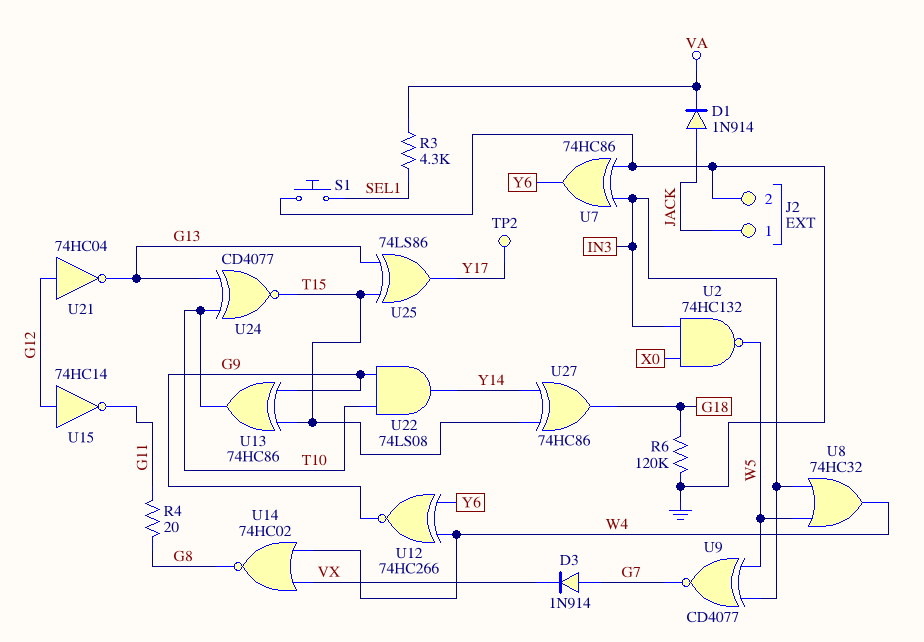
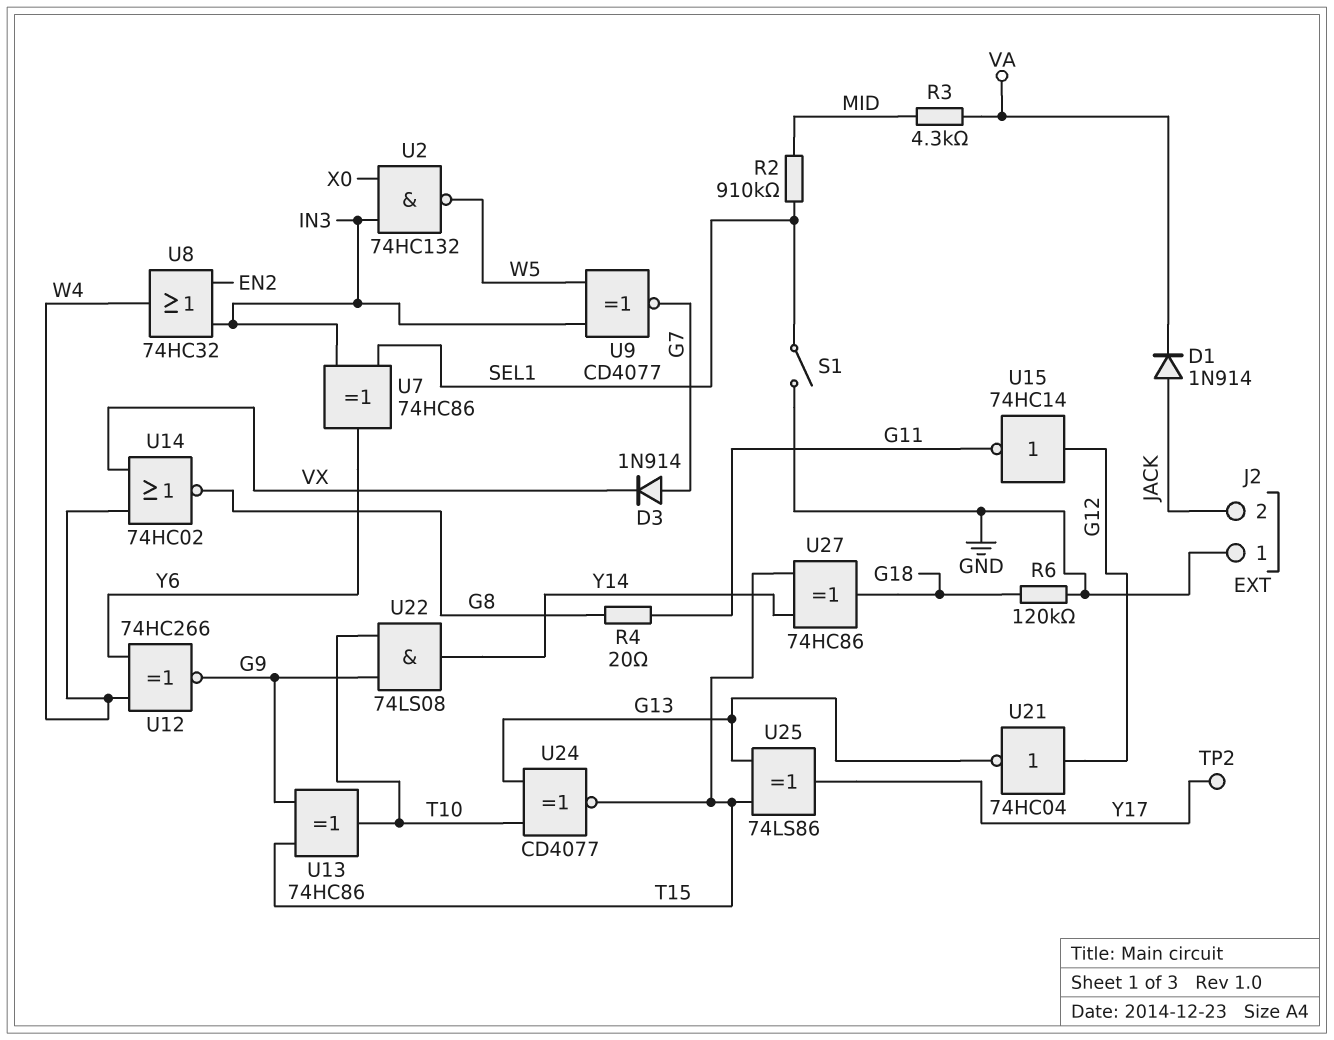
J2 pin 1: JACK -> GND
J2 pin 2: GND -> JACK
R2: none -> 910k (MID, SEL1)
R3: 4.3k (SEL1, VA) -> 4.3k (MID, VA)
S1: button (GND, SEL1) -> switch (GND, SEL1)
U7: XOR 74HC86 (in GND, in IN3, out Y6) -> XOR 74HC86 (in IN3, in SEL1, out Y6)
U8: OR 74HC32 (in IN3, in W5, out W4) -> OR 74HC32 (in EN2, in IN3, out W4)

